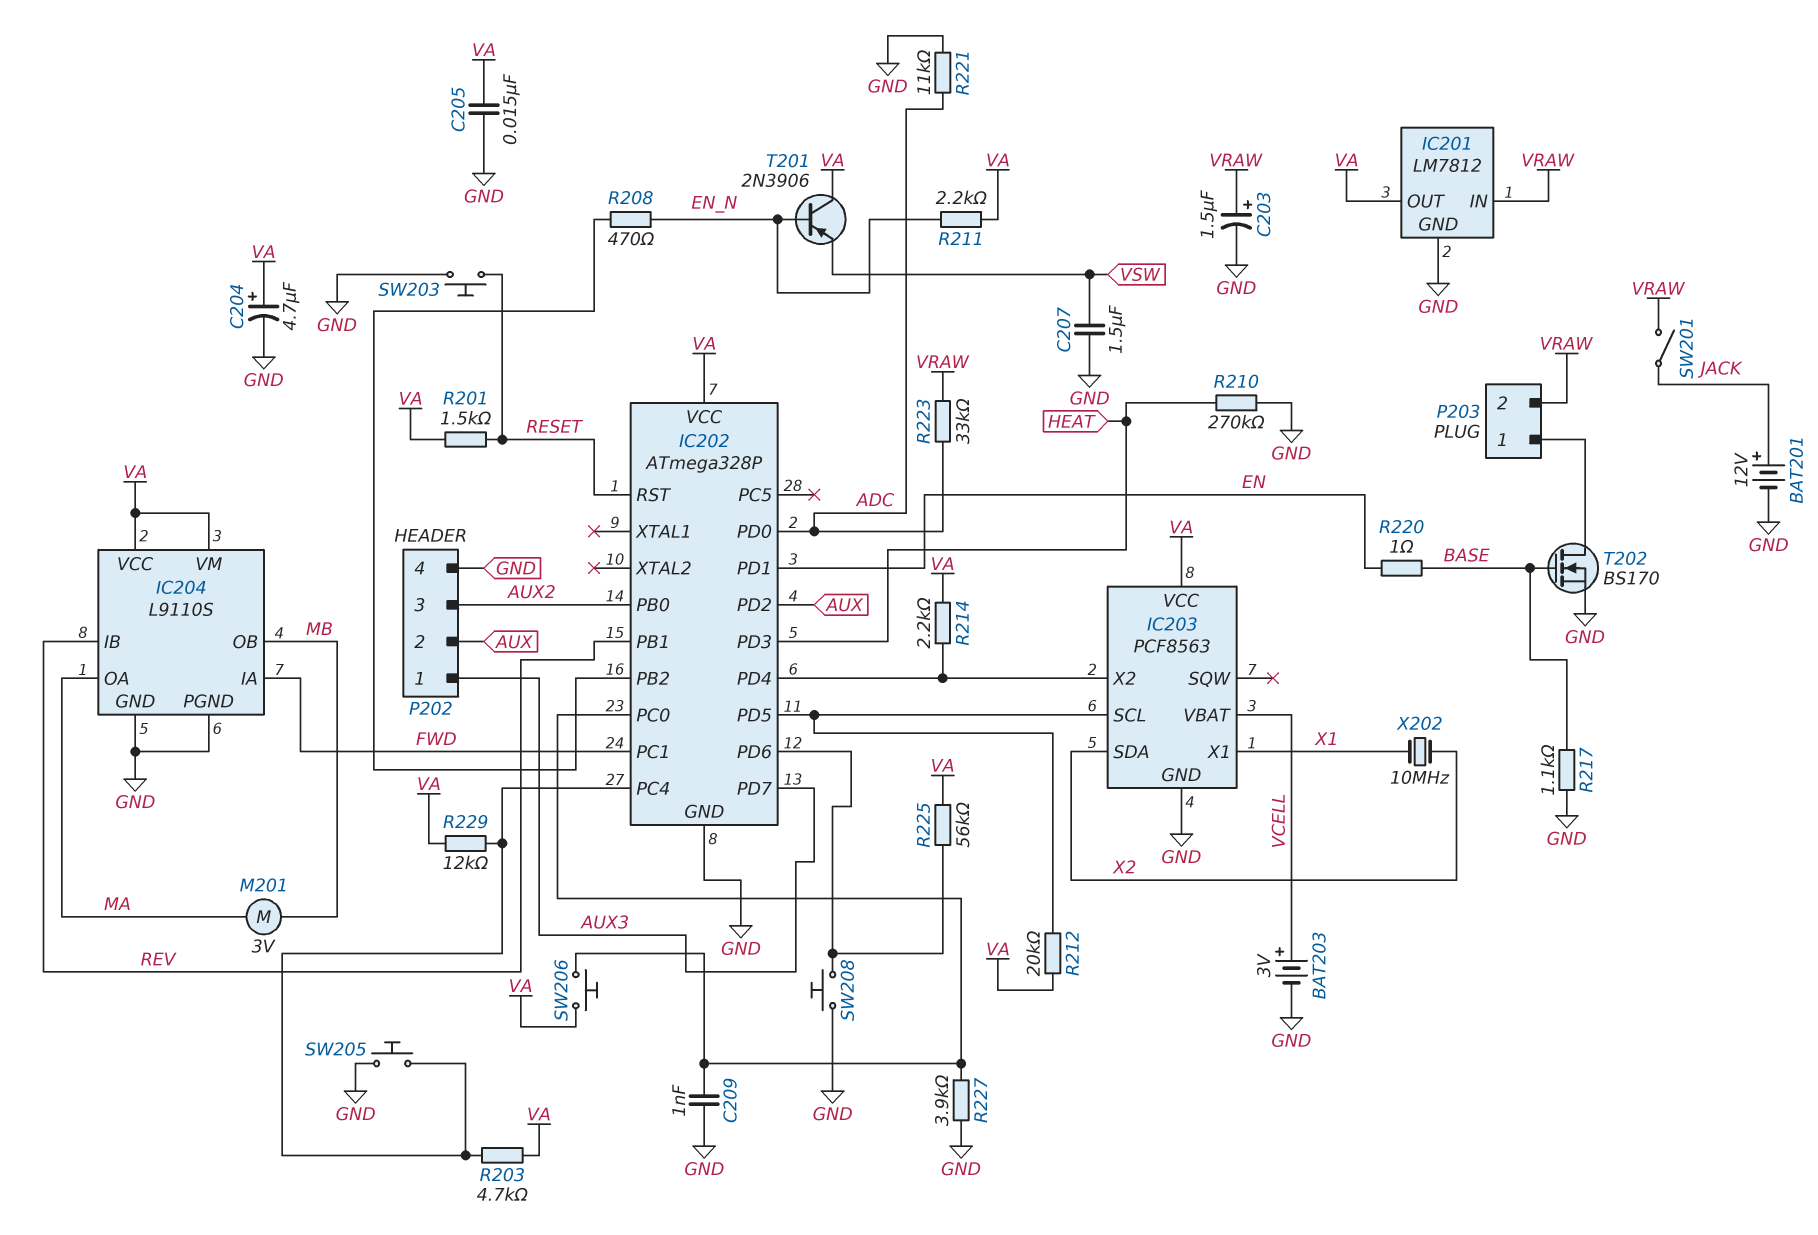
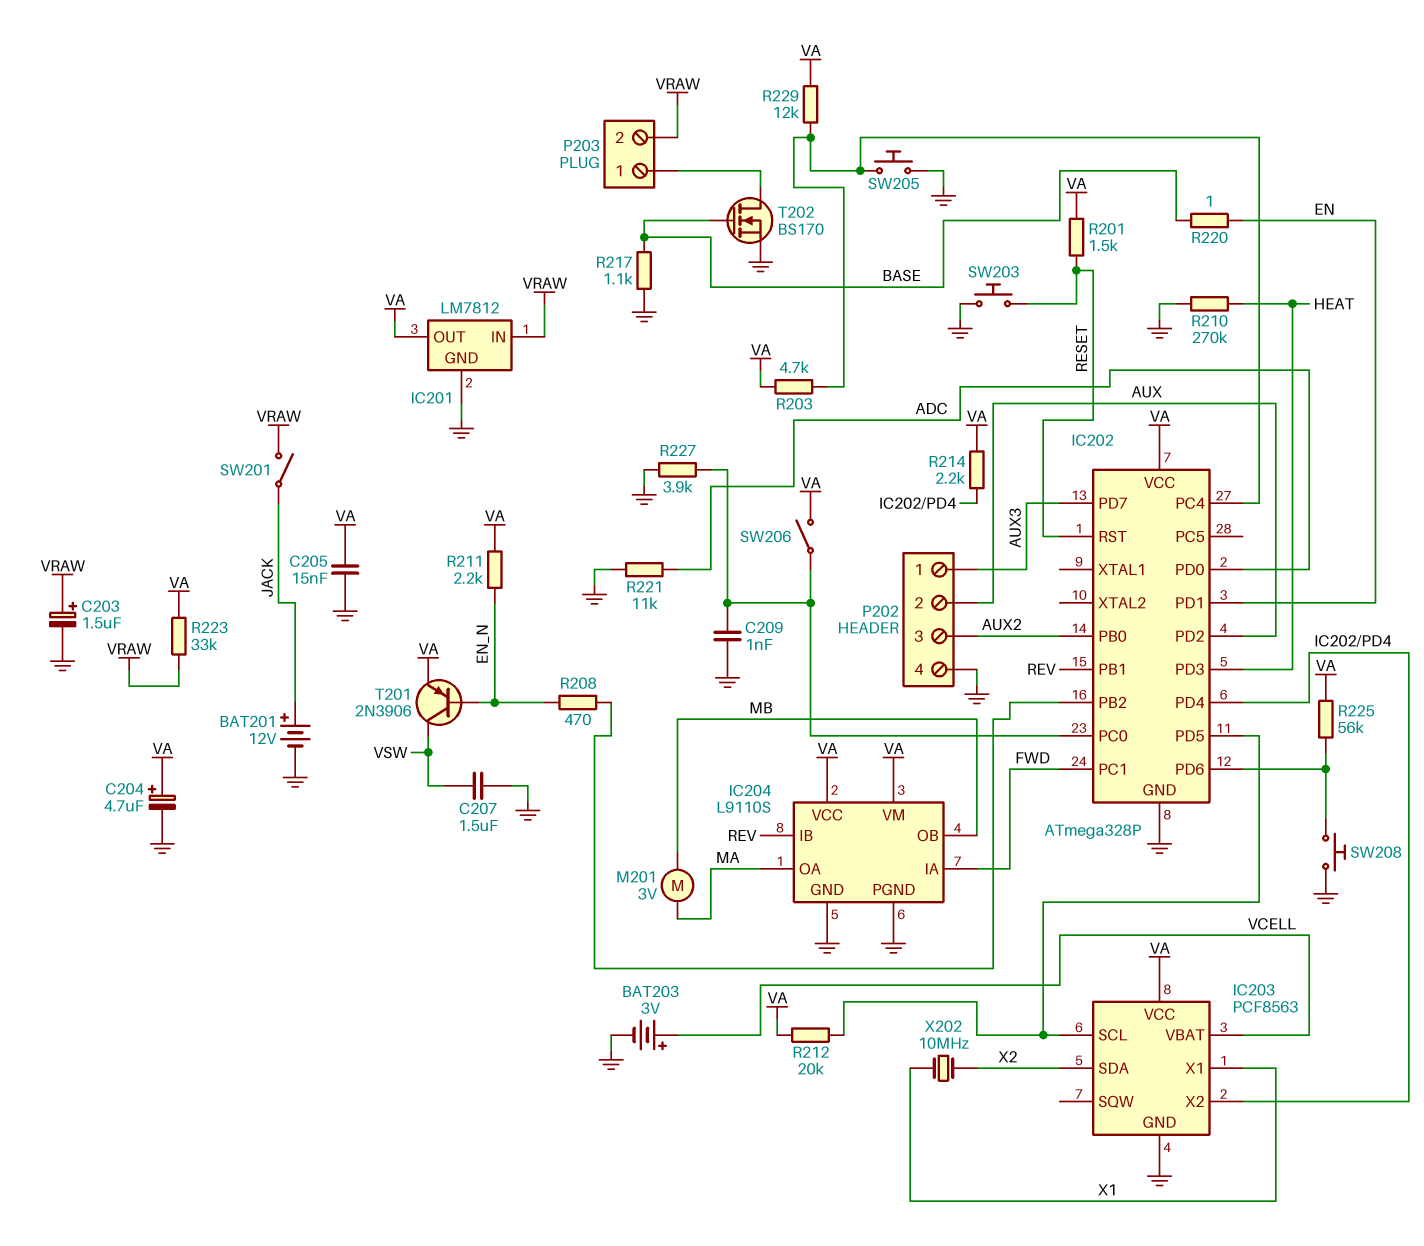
R223: 33k (ADC, VRAW) -> 33k (VA, VRAW)
SW206: button (IC202/PC0, VA) -> switch (IC202/PC0, VA)
T201: PNP 2N3906 (B EN_N, C VA, E VSW) -> PNP 2N3906 (B EN_N, C VSW, E VA)

